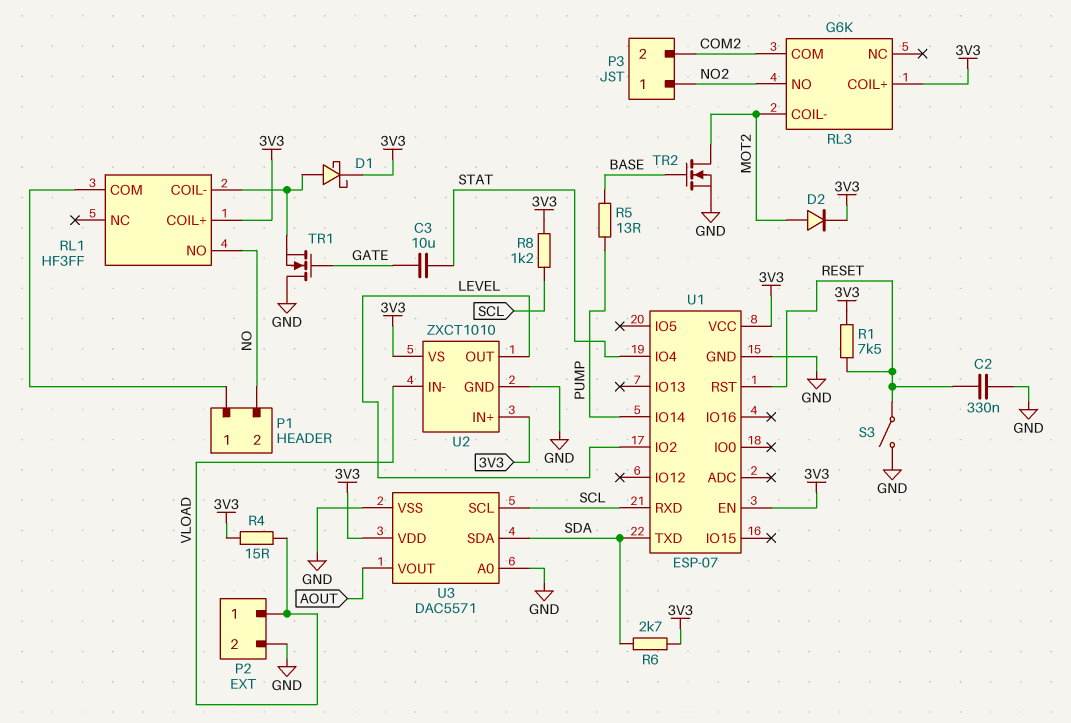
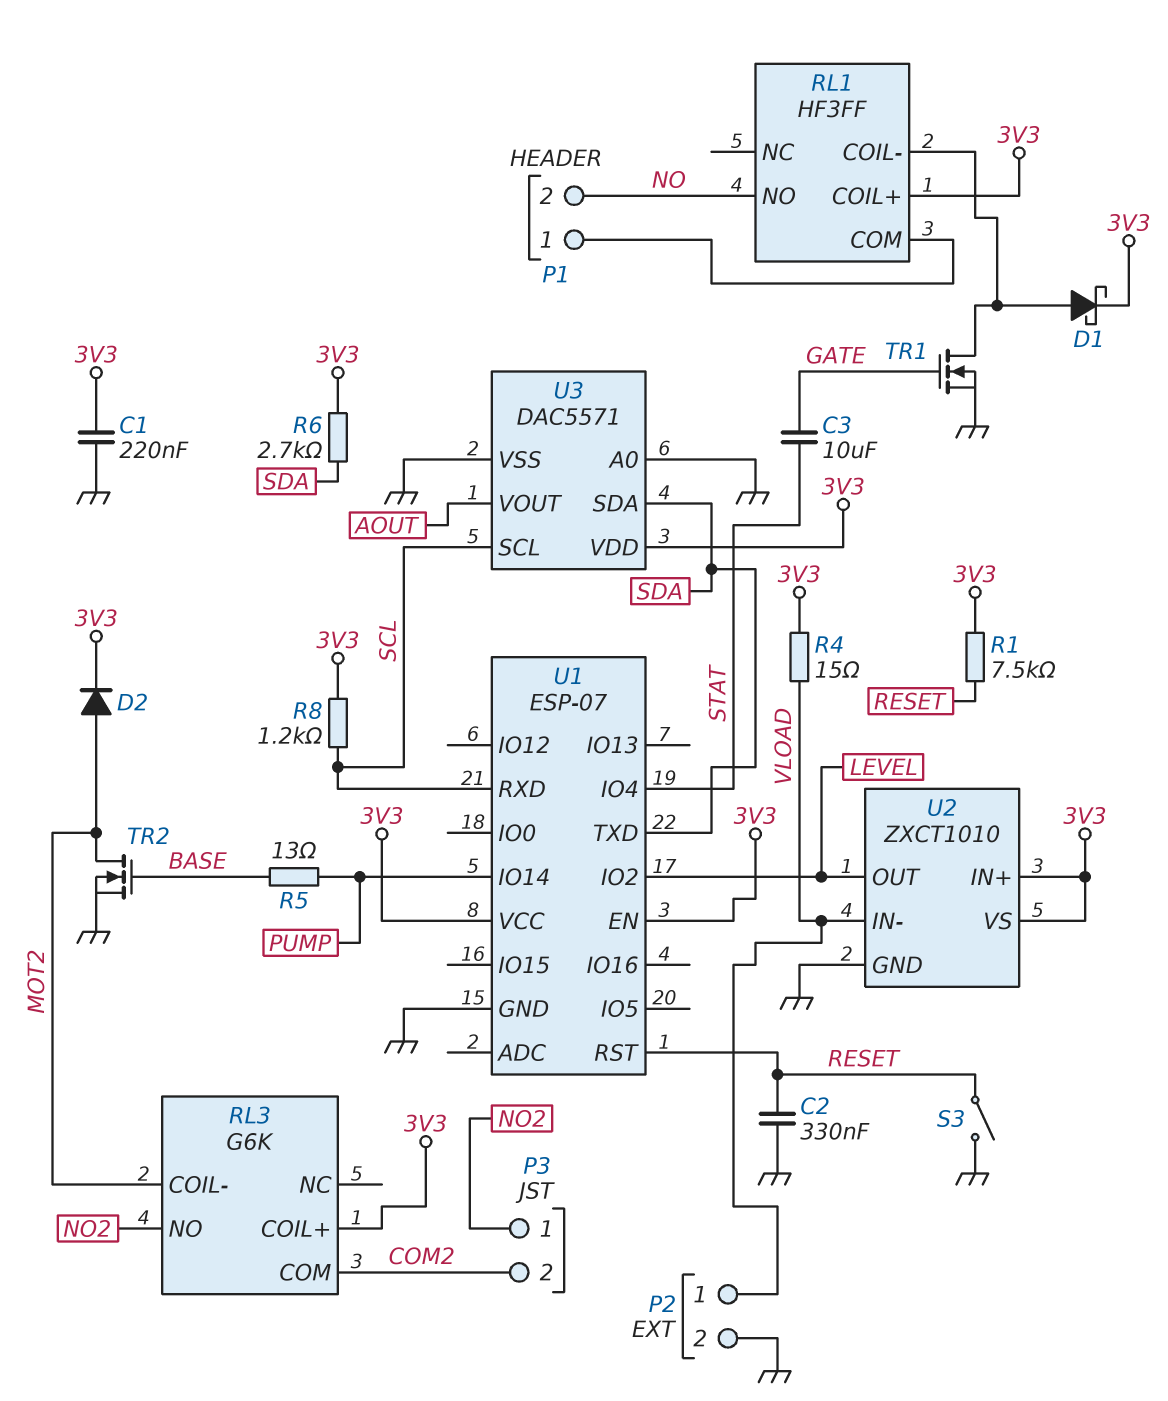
C1: none -> 220nF (3V3, GND)
TR1: NMOS (G GATE, D GND, S RL1/COIL-) -> NMOS (G GATE, D RL1/COIL-, S GND)

